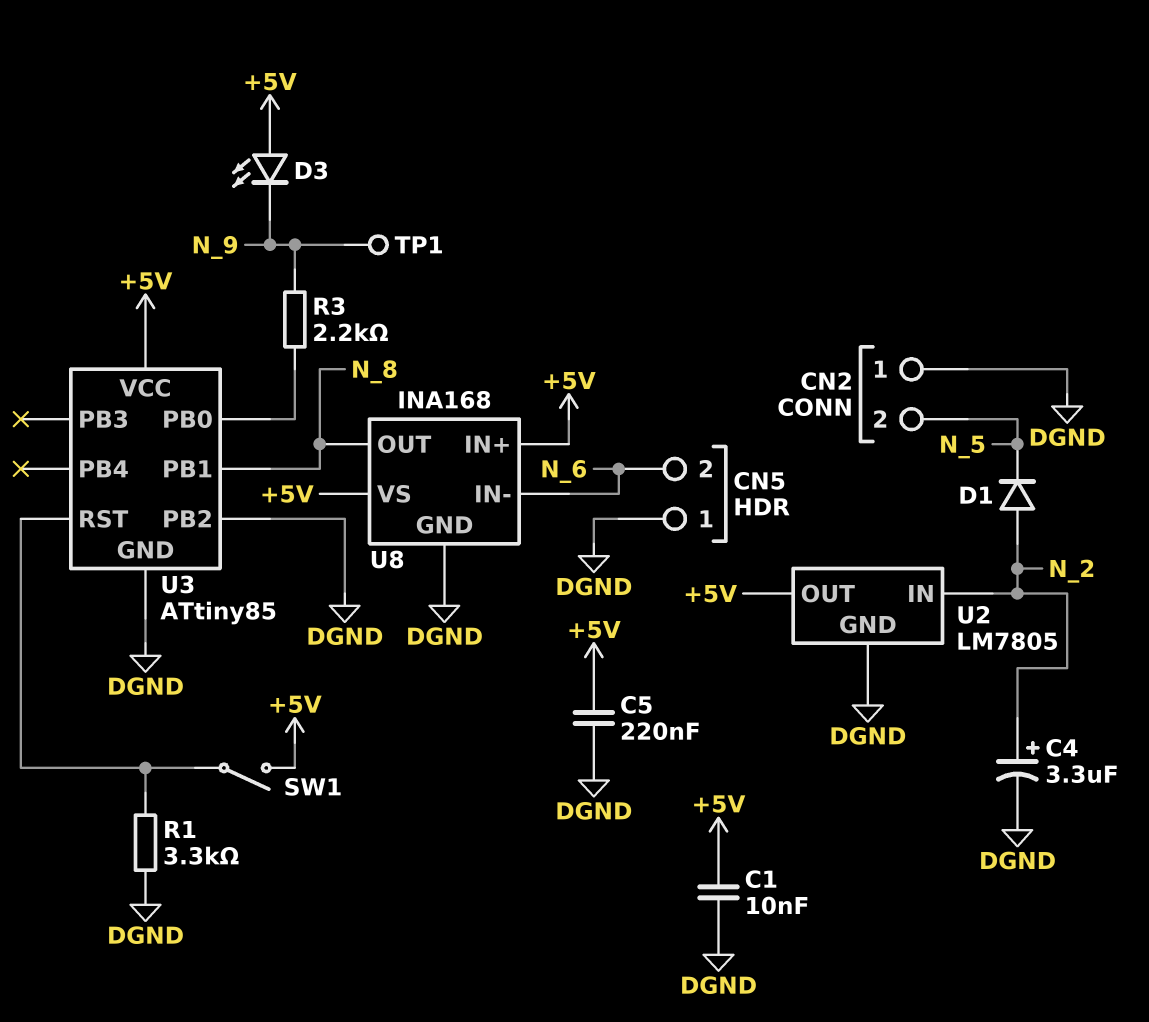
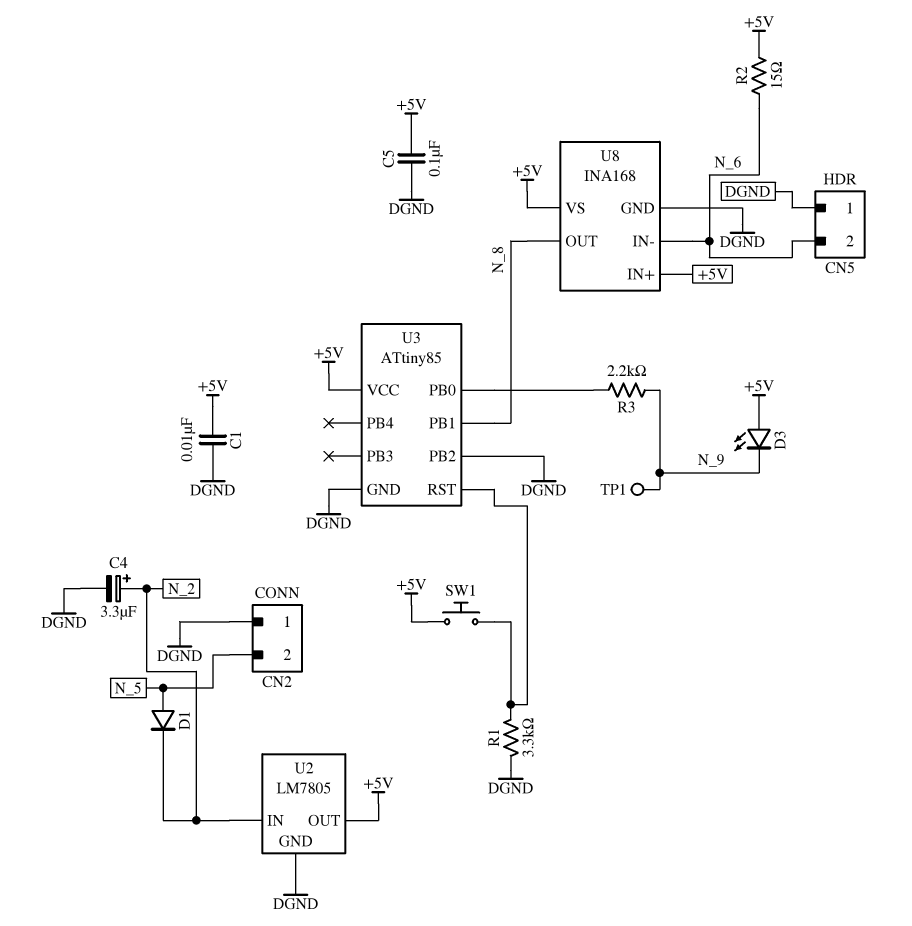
C5: 220nF (+5V, DGND) -> 100nF (+5V, DGND)
D1: diode (A N_2, K N_5) -> diode (A N_5, K N_2)
R2: none -> 15 (+5V, N_6)
SW1: switch (+5V, U3/RST) -> button (+5V, U3/RST)

